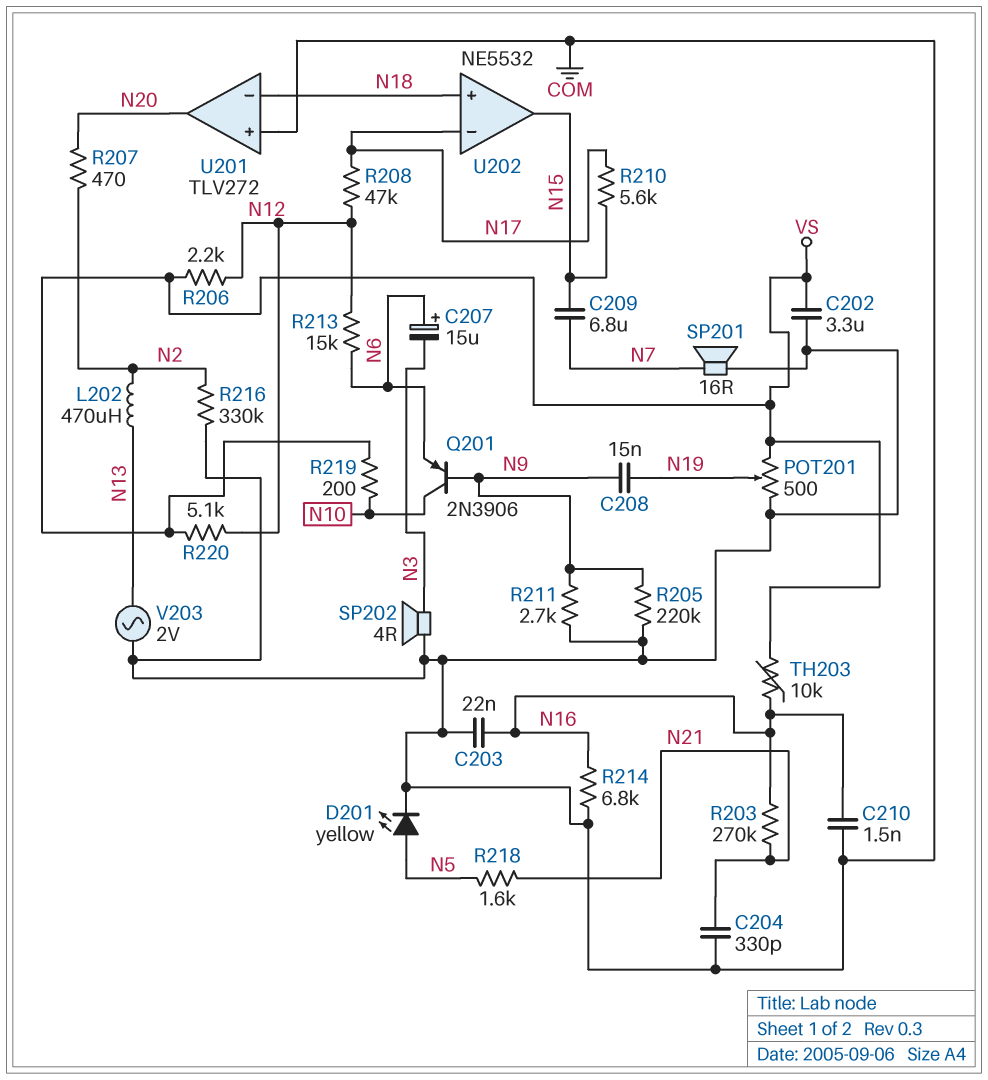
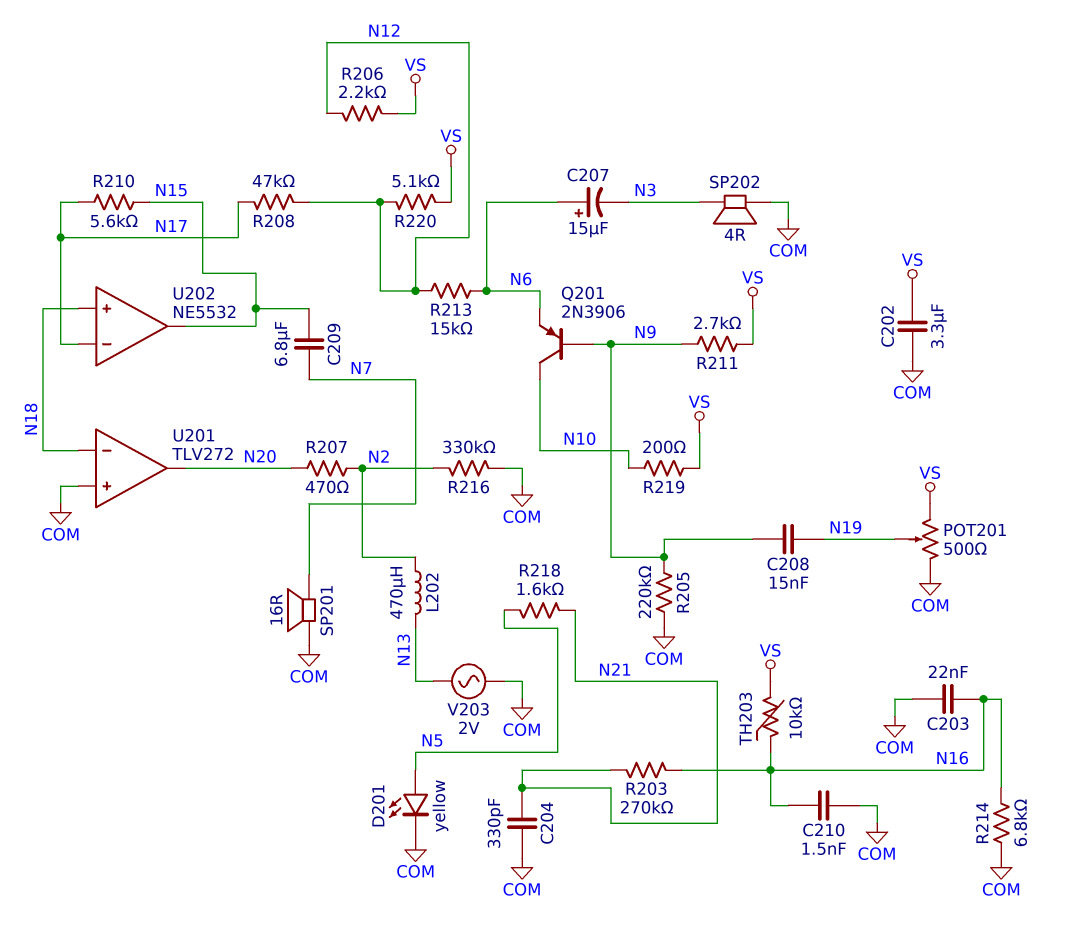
R211: 2.7k (COM, N9) -> 2.7k (N9, VS)

